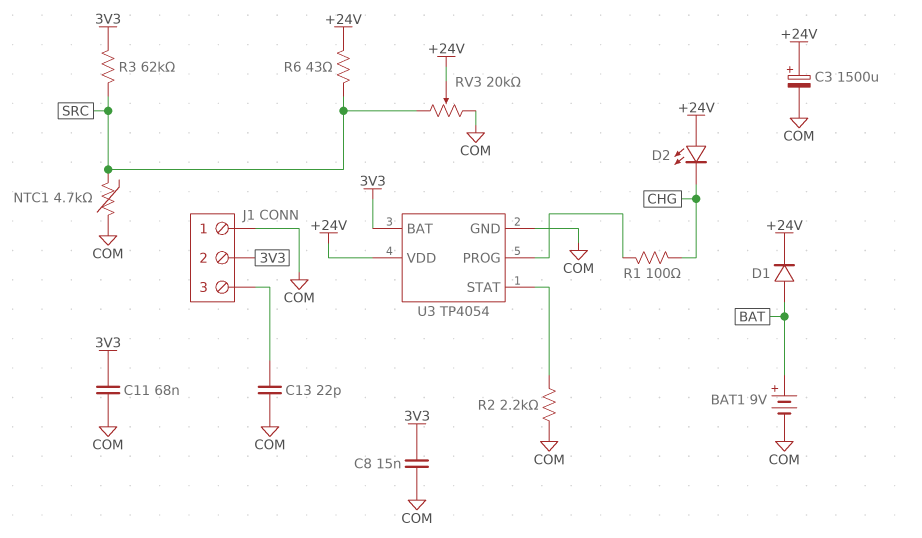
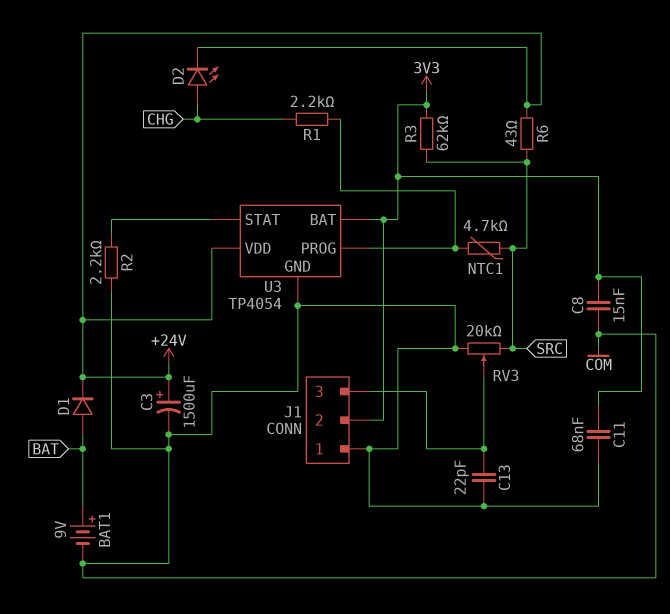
D2: LED (A +24V, K CHG) -> LED (A CHG, K +24V)
NTC1: 4.7k (COM, SRC) -> 4.7k (SRC, U3/PROG)
R1: 100 (CHG, U3/PROG) -> 2.2k (CHG, U3/PROG)
RV3: 20k (COM, SRC, wiper +24V) -> 20k (COM, SRC, wiper J1/3)

